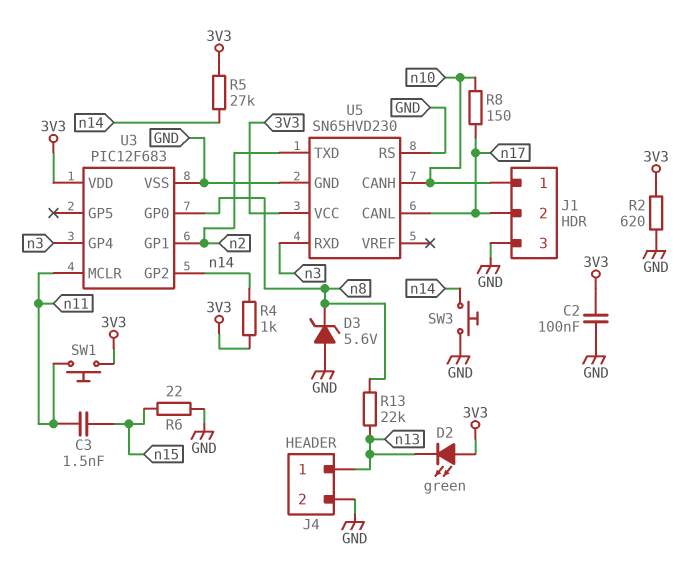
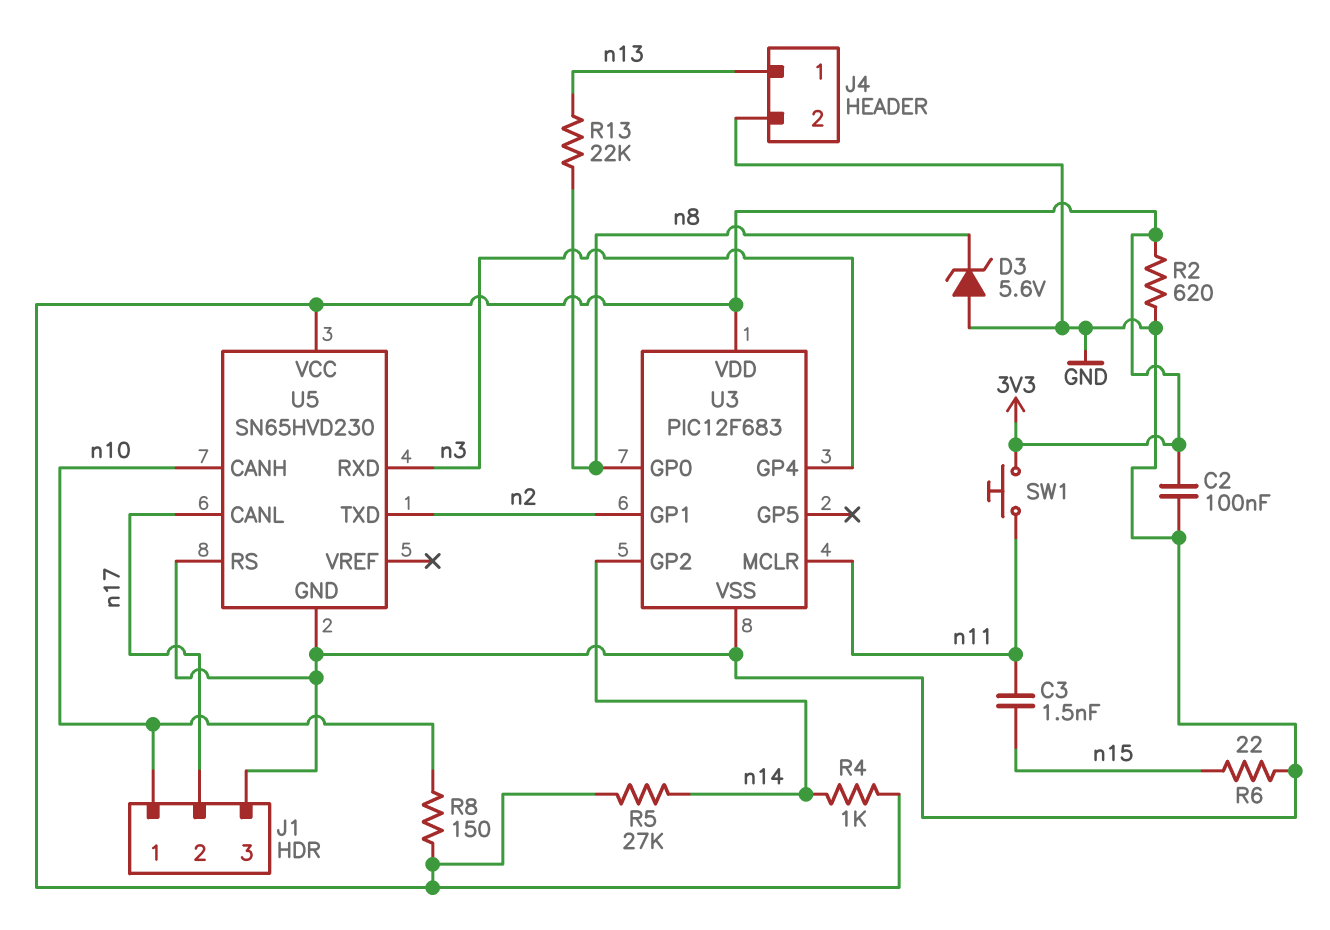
D2: LED green (A 3V3, K n13) -> none
R8: 150 (n10, n17) -> 150 (3V3, n10)
SW3: button (GND, n14) -> none

